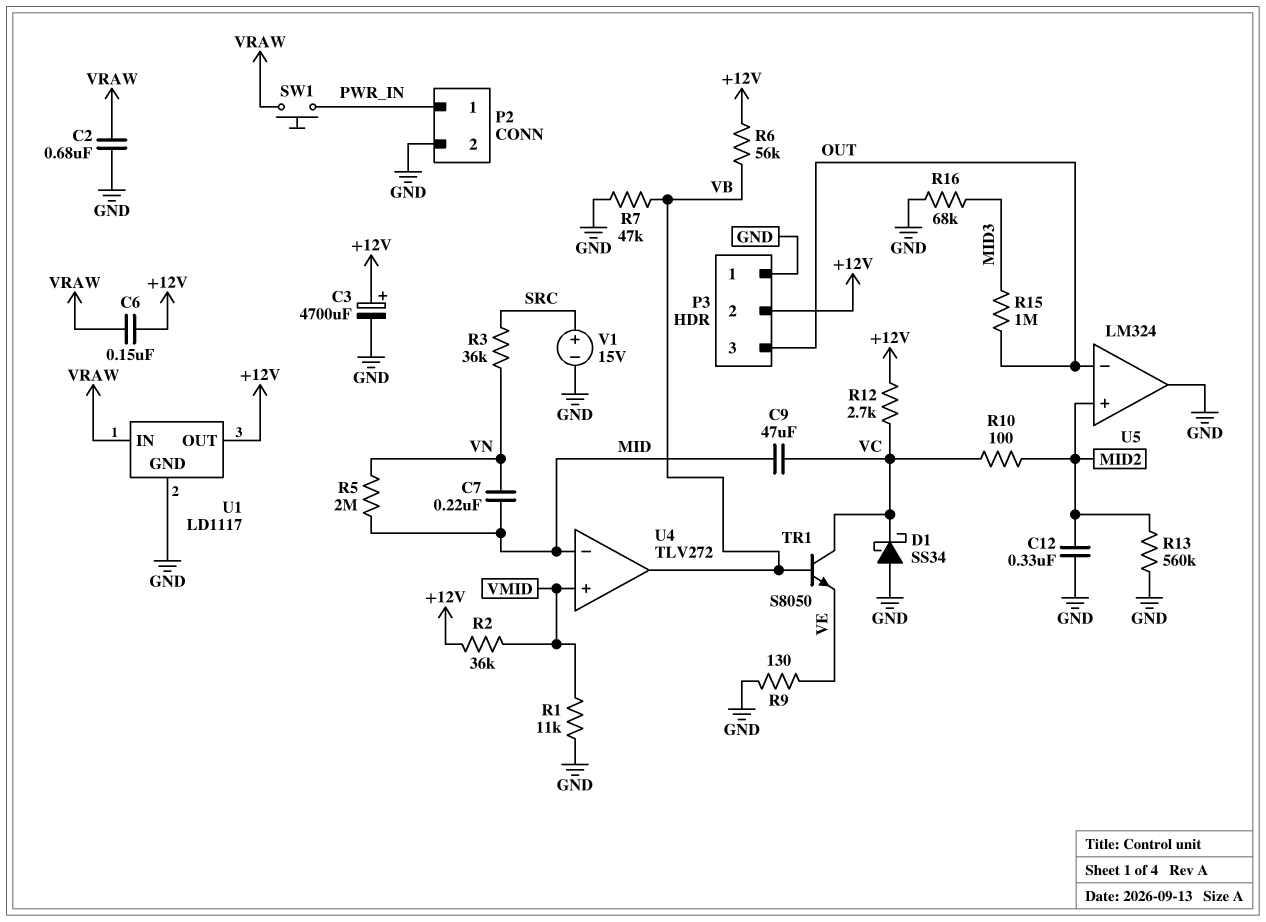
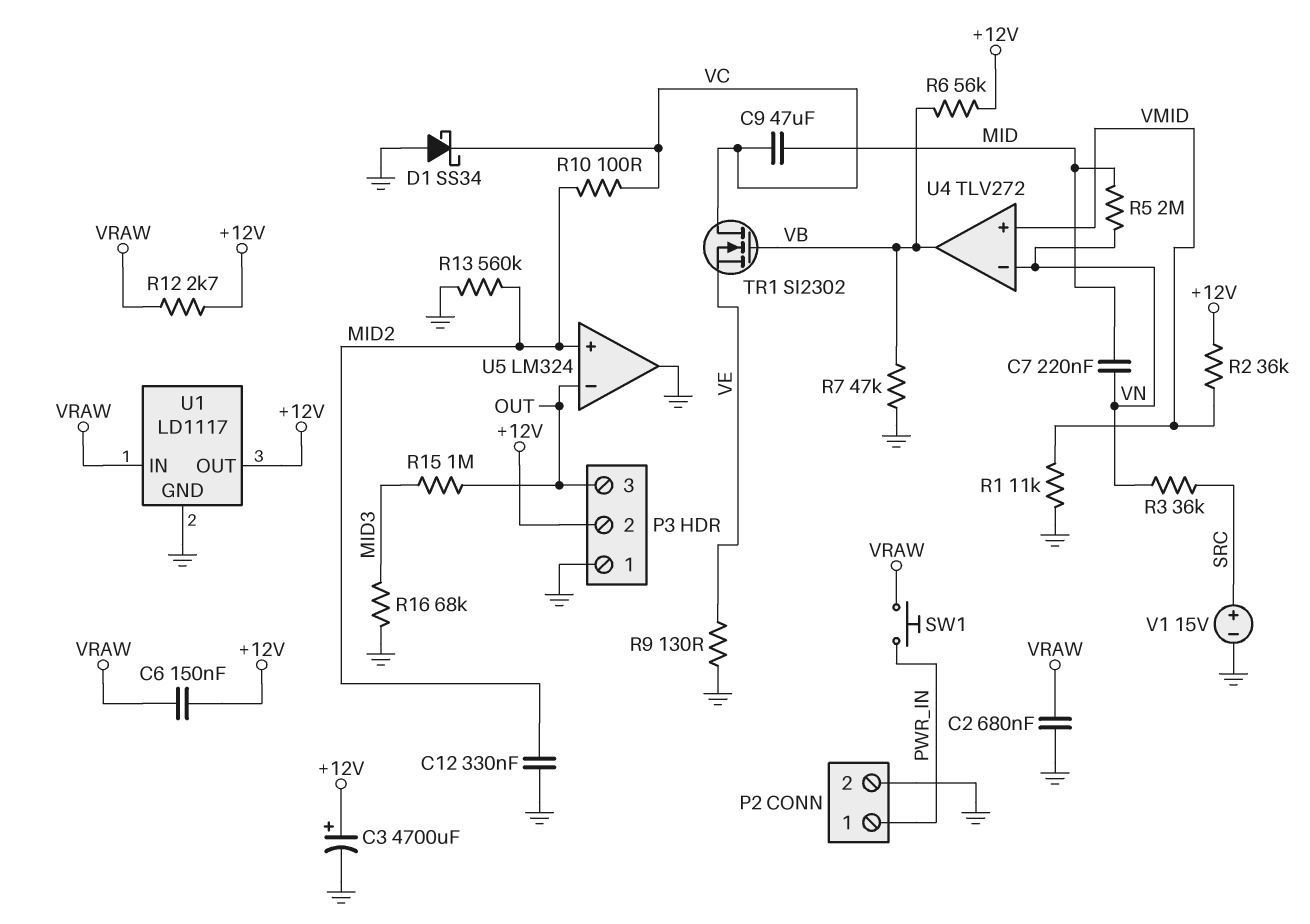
R12: 2.7k (+12V, VC) -> 2.7k (+12V, VRAW)
TR1: NPN S8050 (B VB, C VC, E VE) -> NMOS SI2302 (G VB, D VC, S VE)
U4 pin in-: MID -> VN

